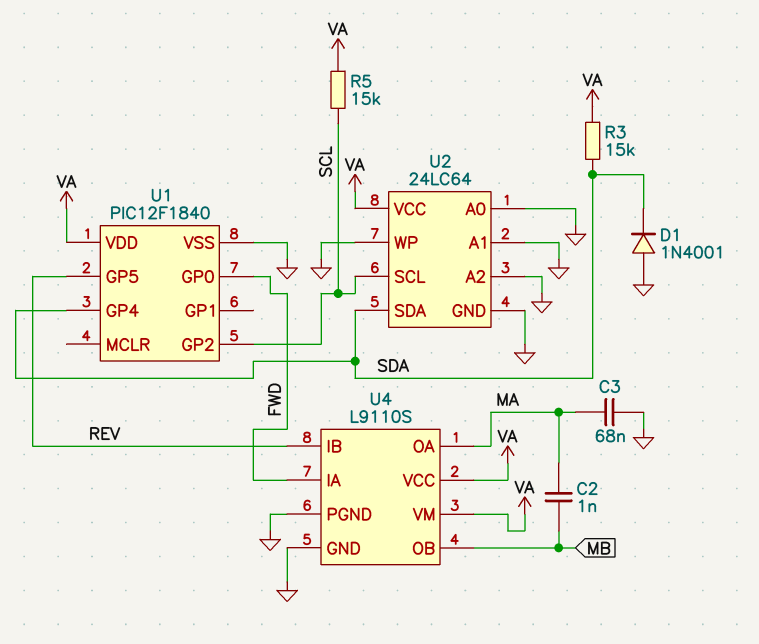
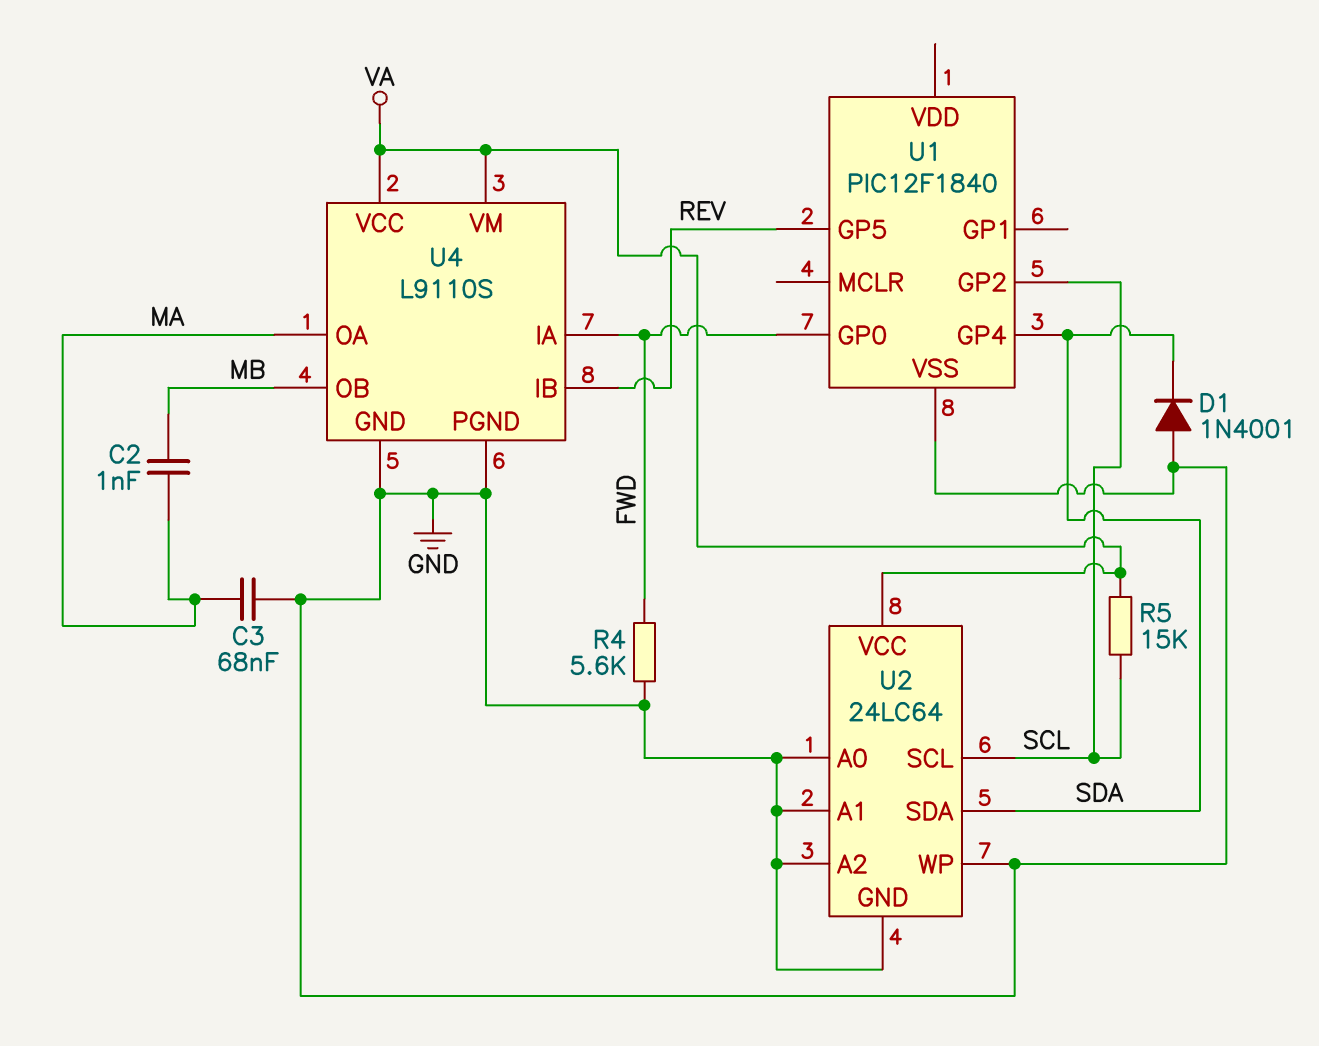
R3: 15k (SDA, VA) -> none
R4: none -> 5.6k (FWD, GND)
U1 pin VDD: VA -> none

